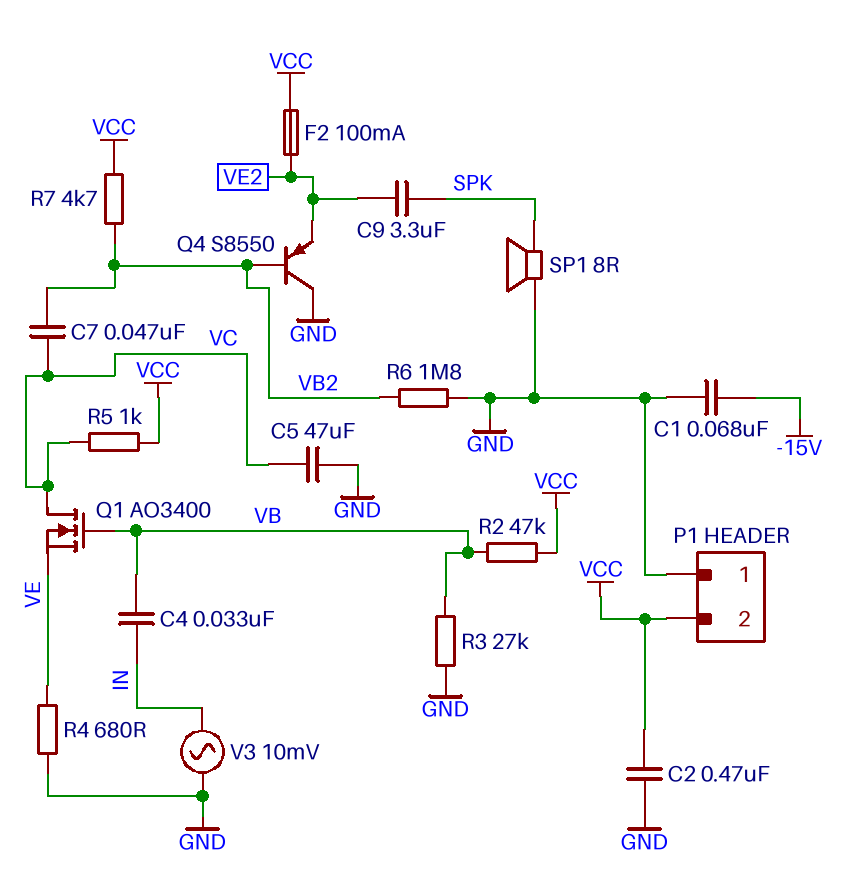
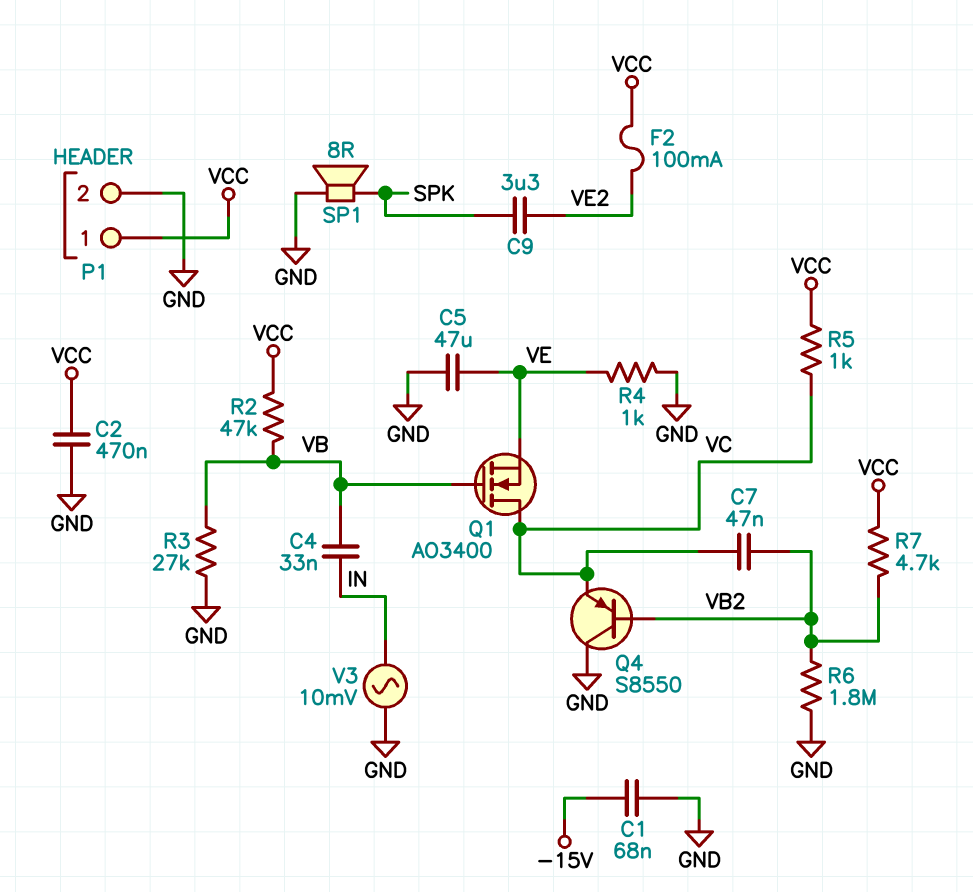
C5: 47uF (GND, VC) -> 47uF (GND, VE)
P1 pin 1: GND -> VCC
P1 pin 2: VCC -> GND
Q4: PNP S8550 (B VB2, C GND, E VE2) -> PNP S8550 (B VB2, C GND, E VC)
R4: 680 (GND, VE) -> 1k (GND, VE)

